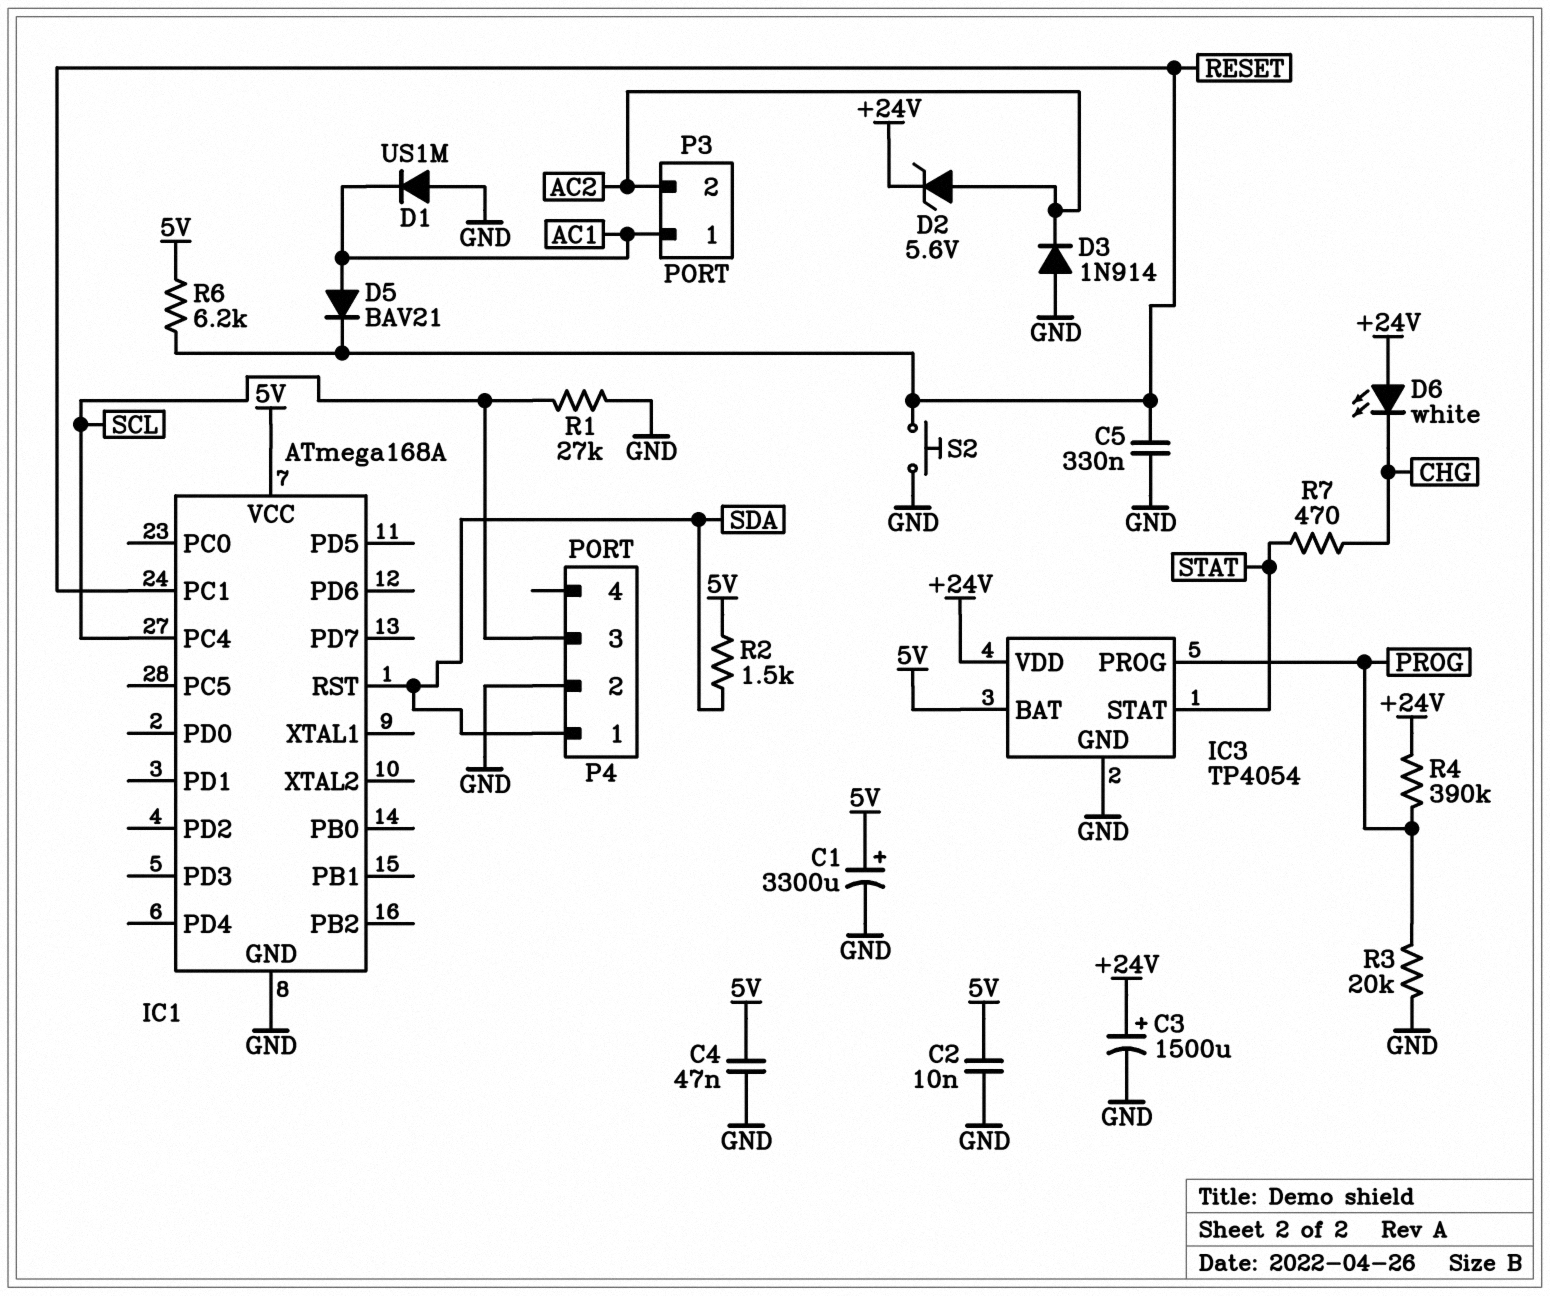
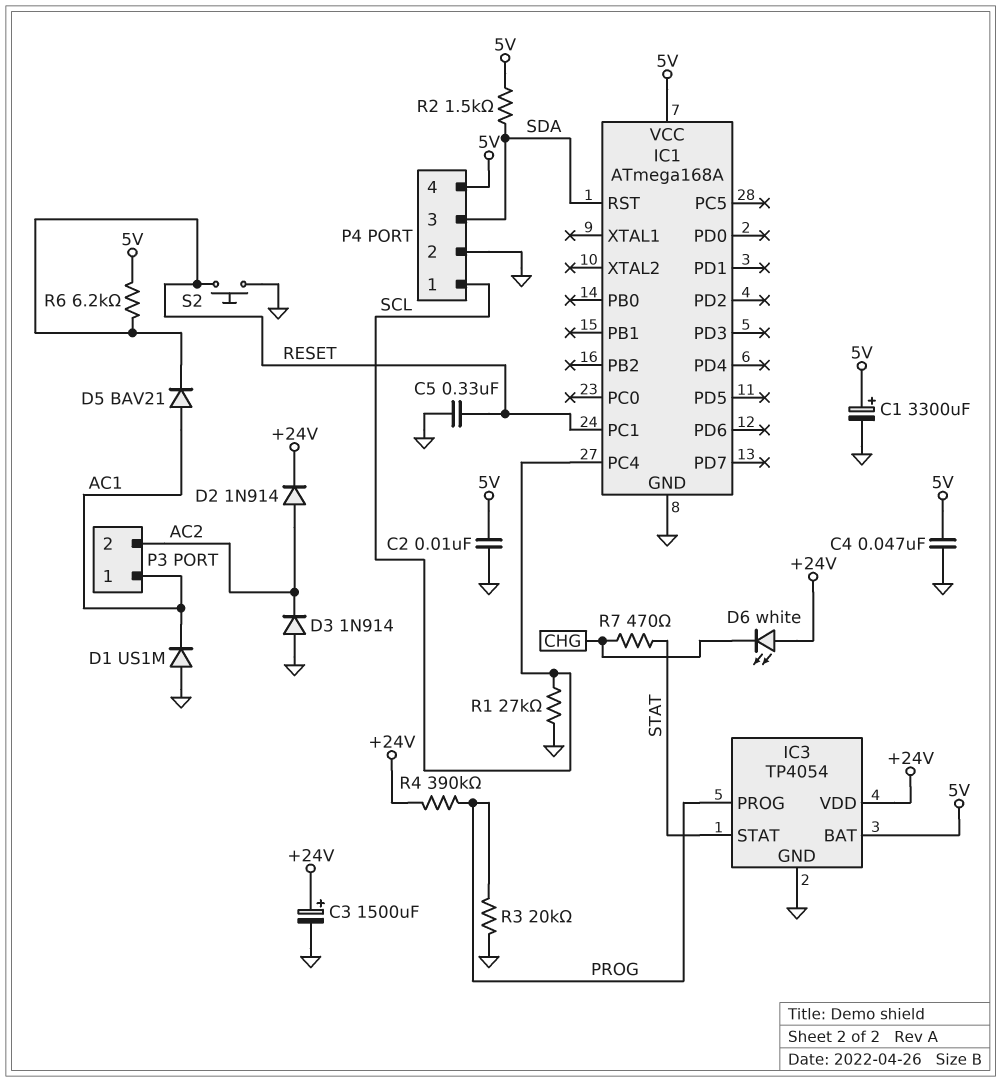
D2: zener 5.6V (A AC2, K +24V) -> diode 1N914 (A AC2, K +24V)
P4 pin 1: SDA -> SCL
P4 pin 3: SCL -> SDA
P4 pin 4: none -> 5V

